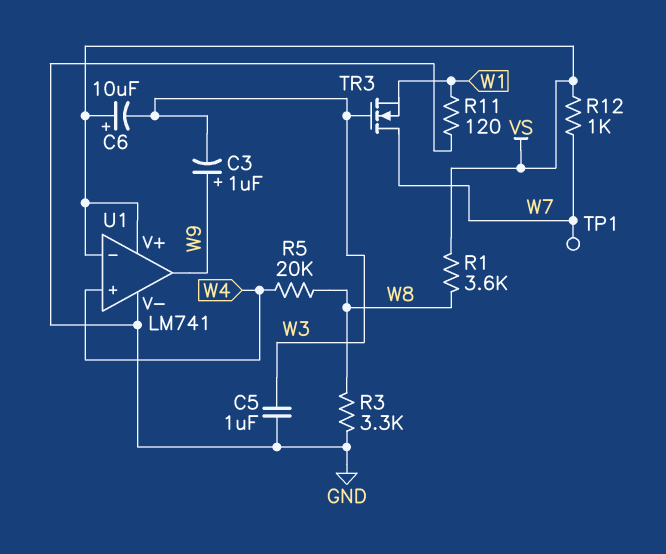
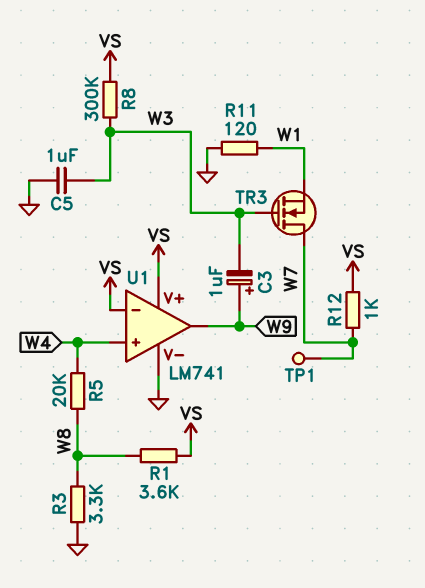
C6: 10uF (plus VS, minus W3) -> none
R8: none -> 300k (VS, W3)

